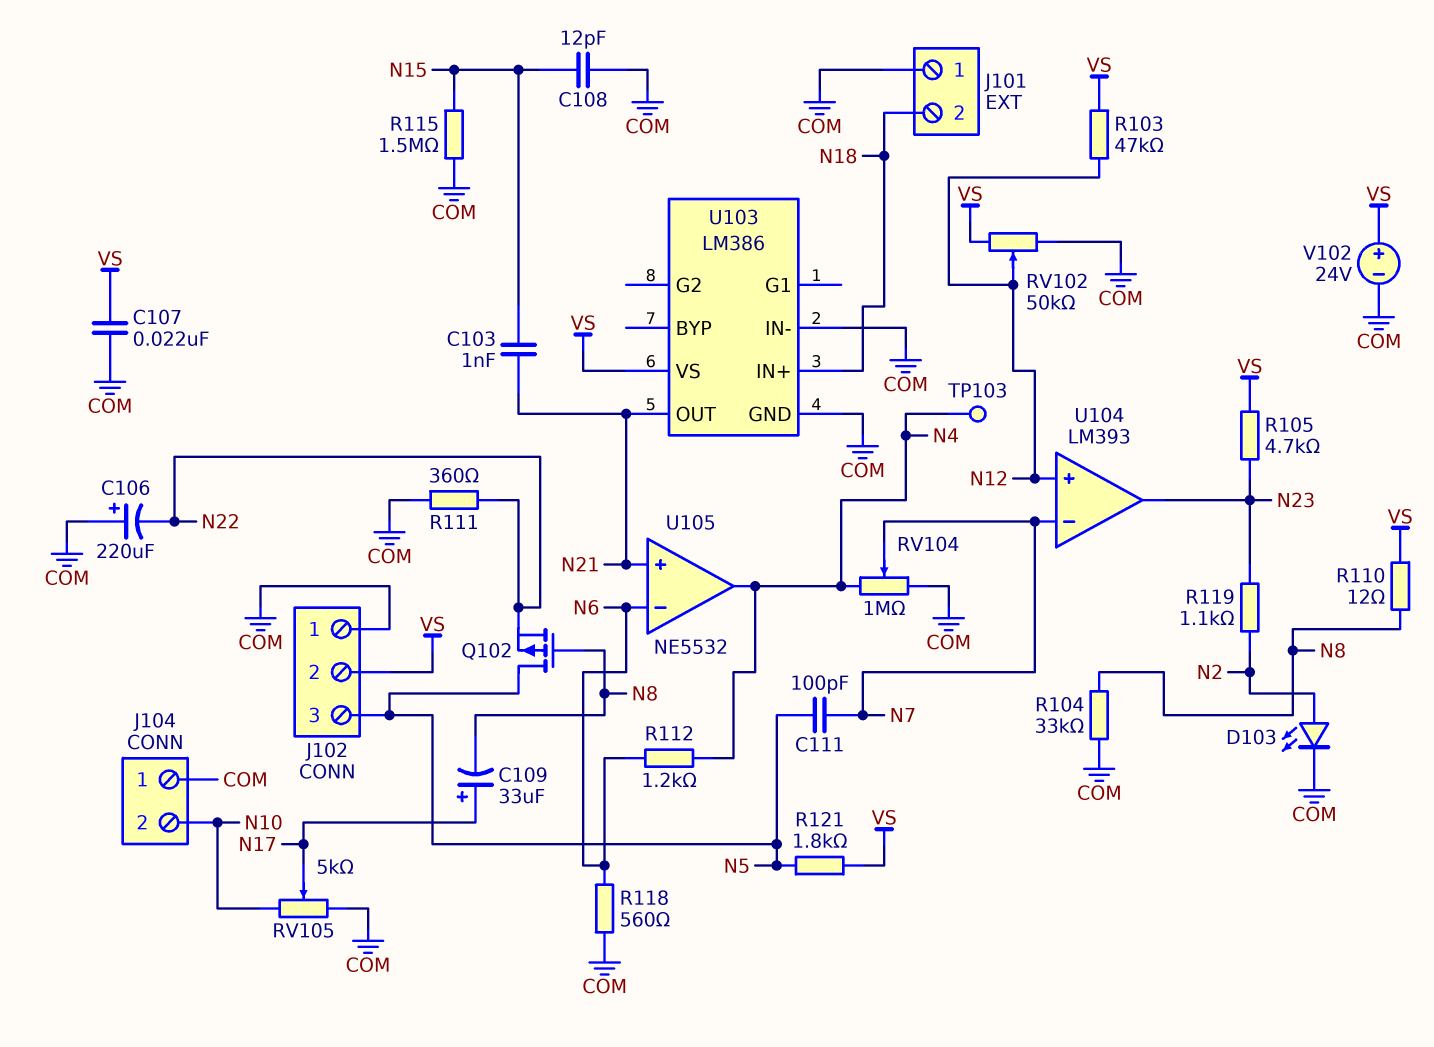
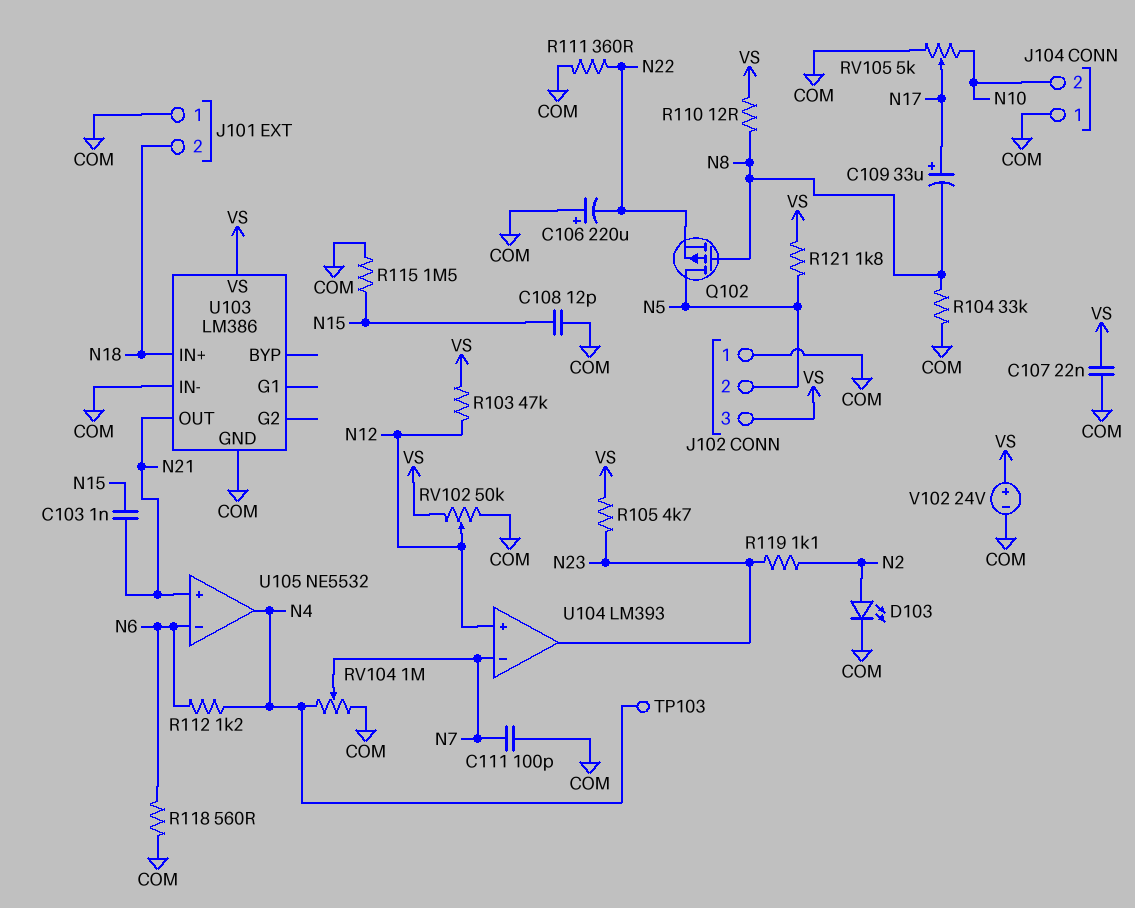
C111: 100pF (N5, N7) -> 100pF (COM, N7)
J102 pin 2: VS -> N5
J102 pin 3: N5 -> VS

